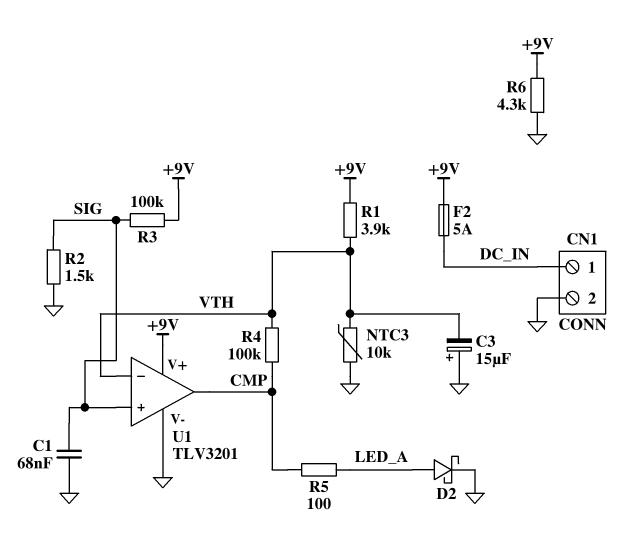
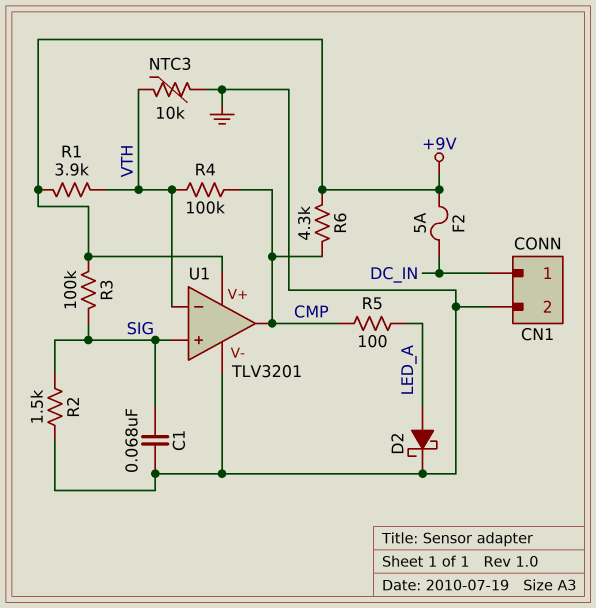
C3: 15uF (plus GND, minus VTH) -> none
R6: 4.3k (+9V, GND) -> 4.3k (+9V, CMP)

